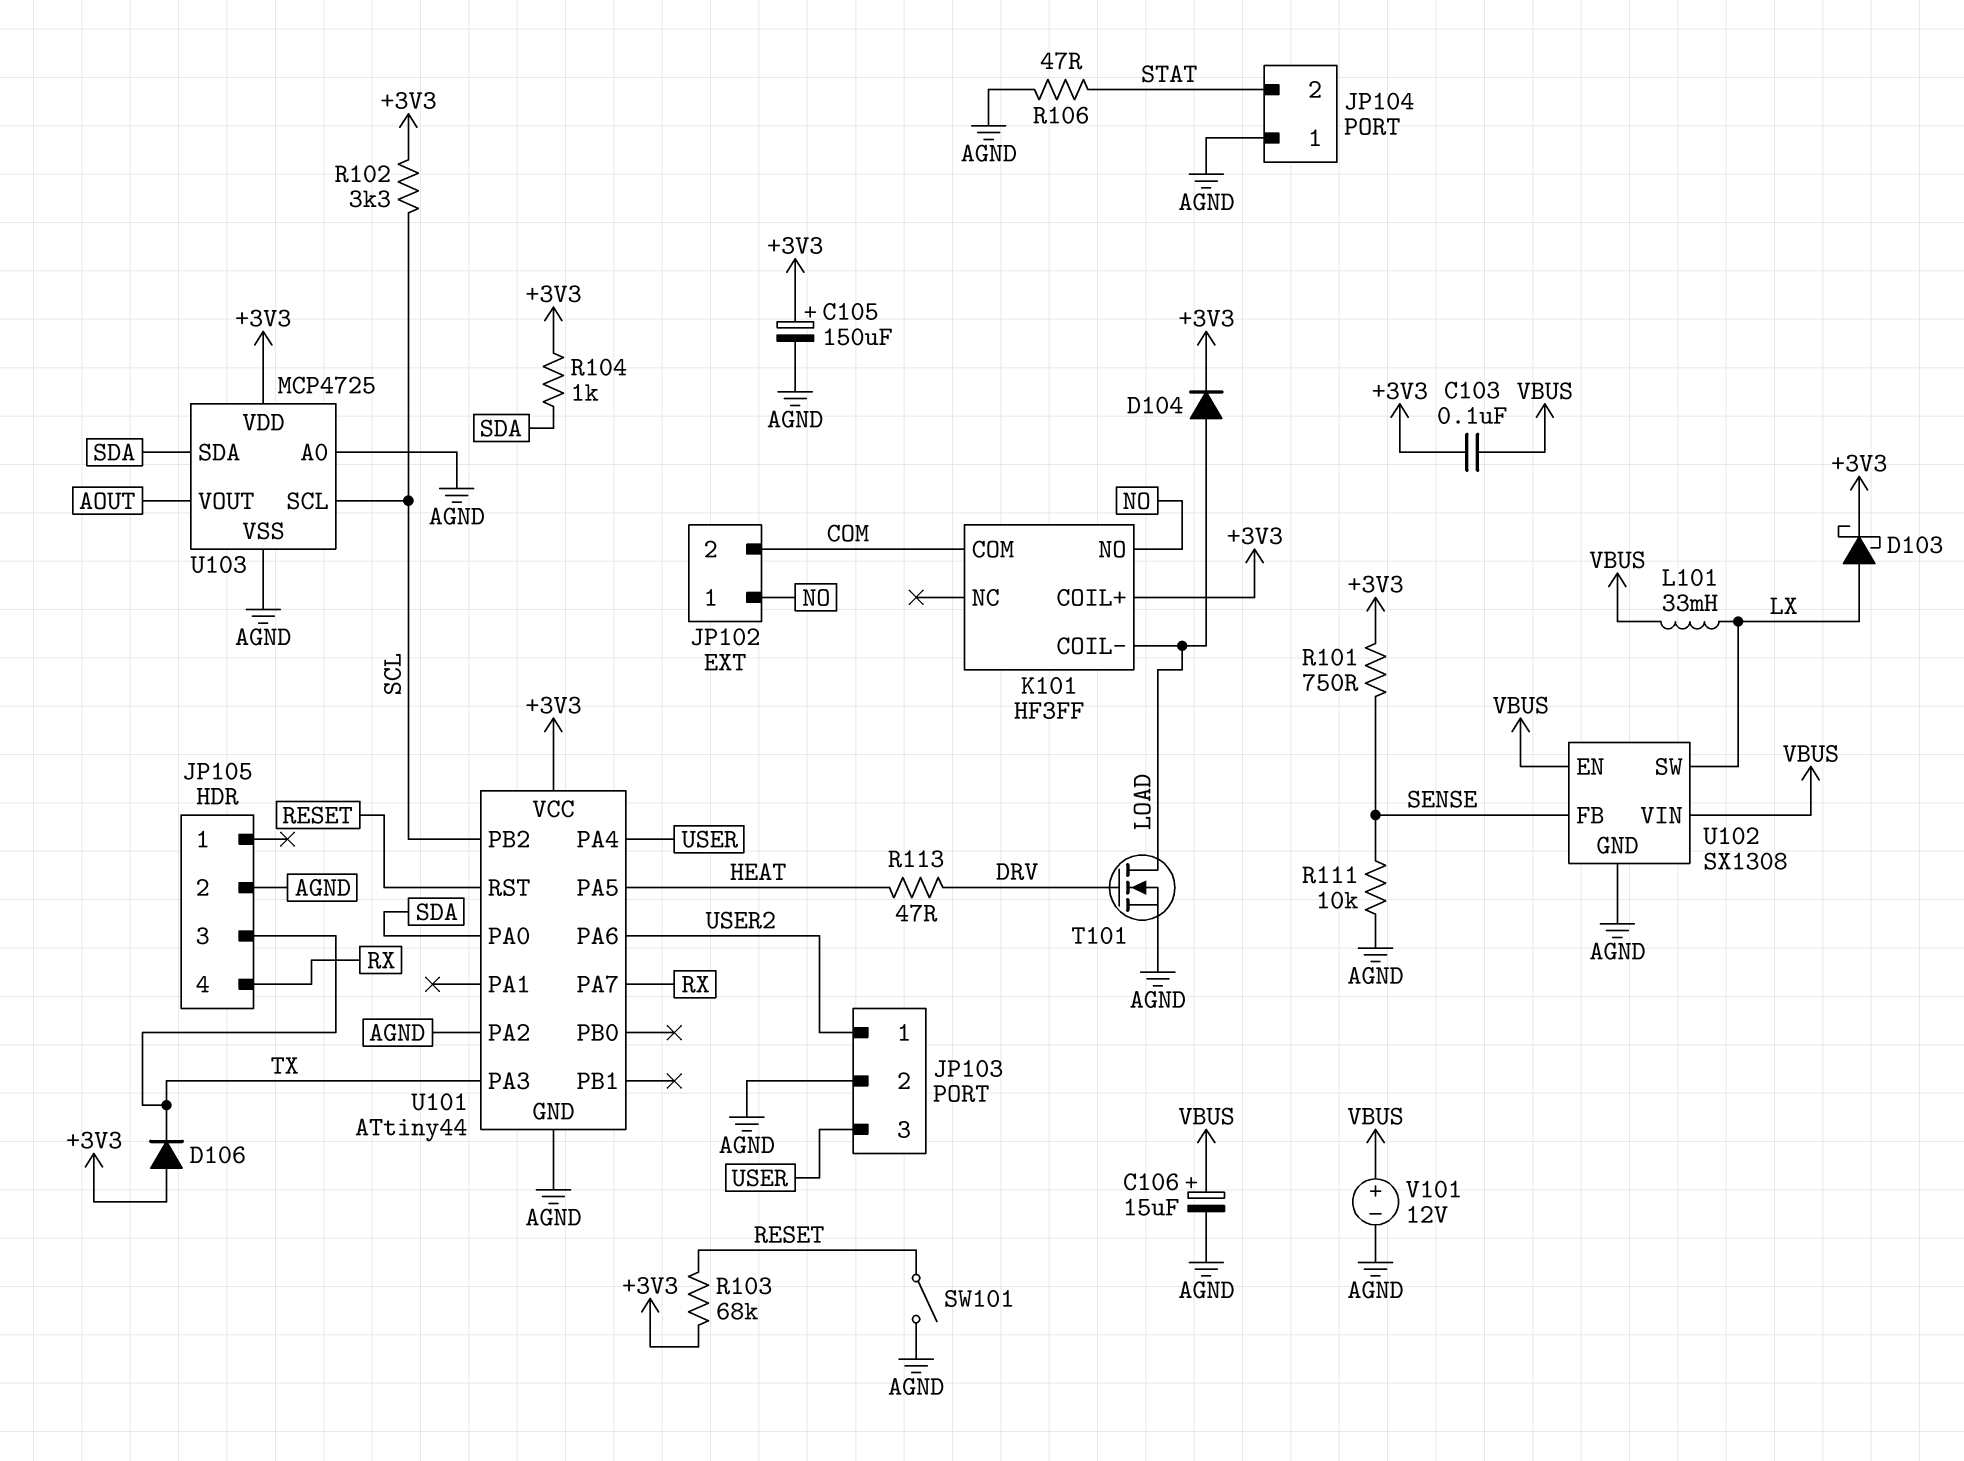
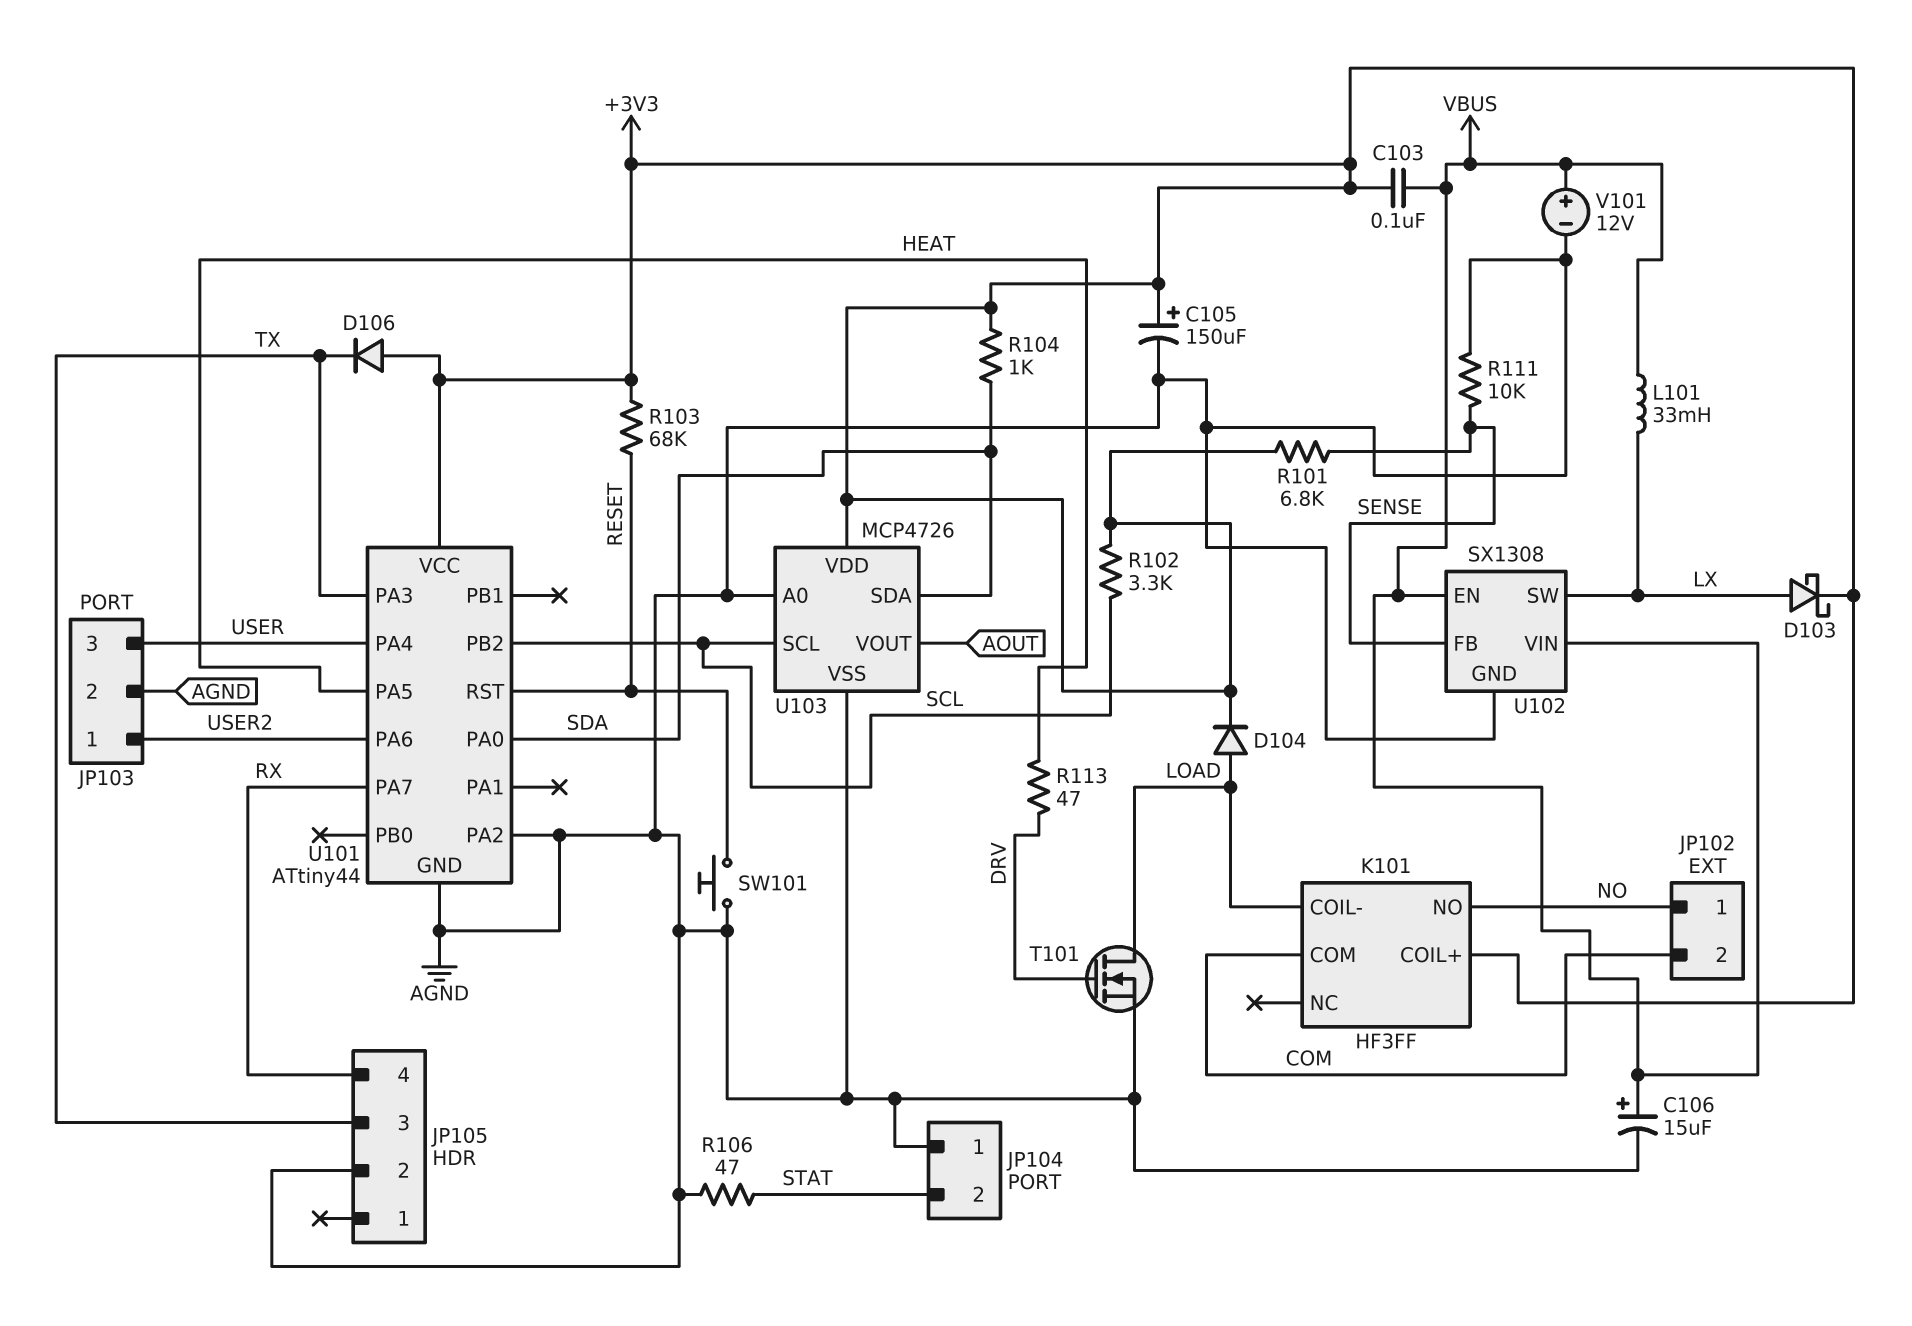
R101: 750 (+3V3, SENSE) -> 6.8k (+3V3, SENSE)
SW101: switch (AGND, RESET) -> button (AGND, RESET)
U103: MCP4725 -> MCP4726

